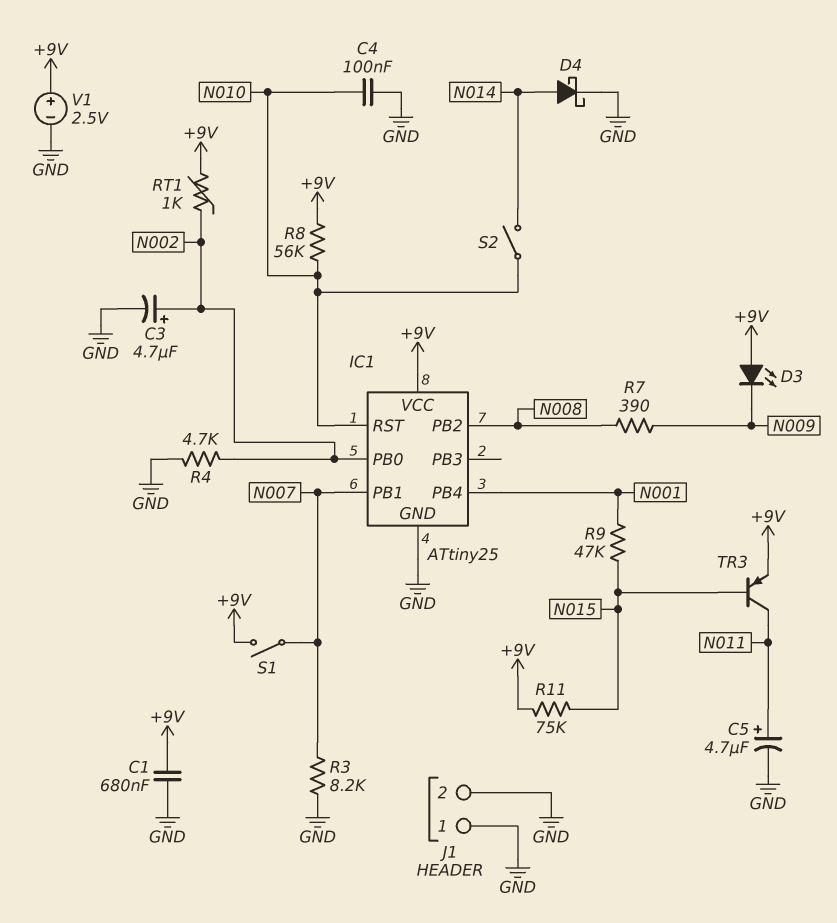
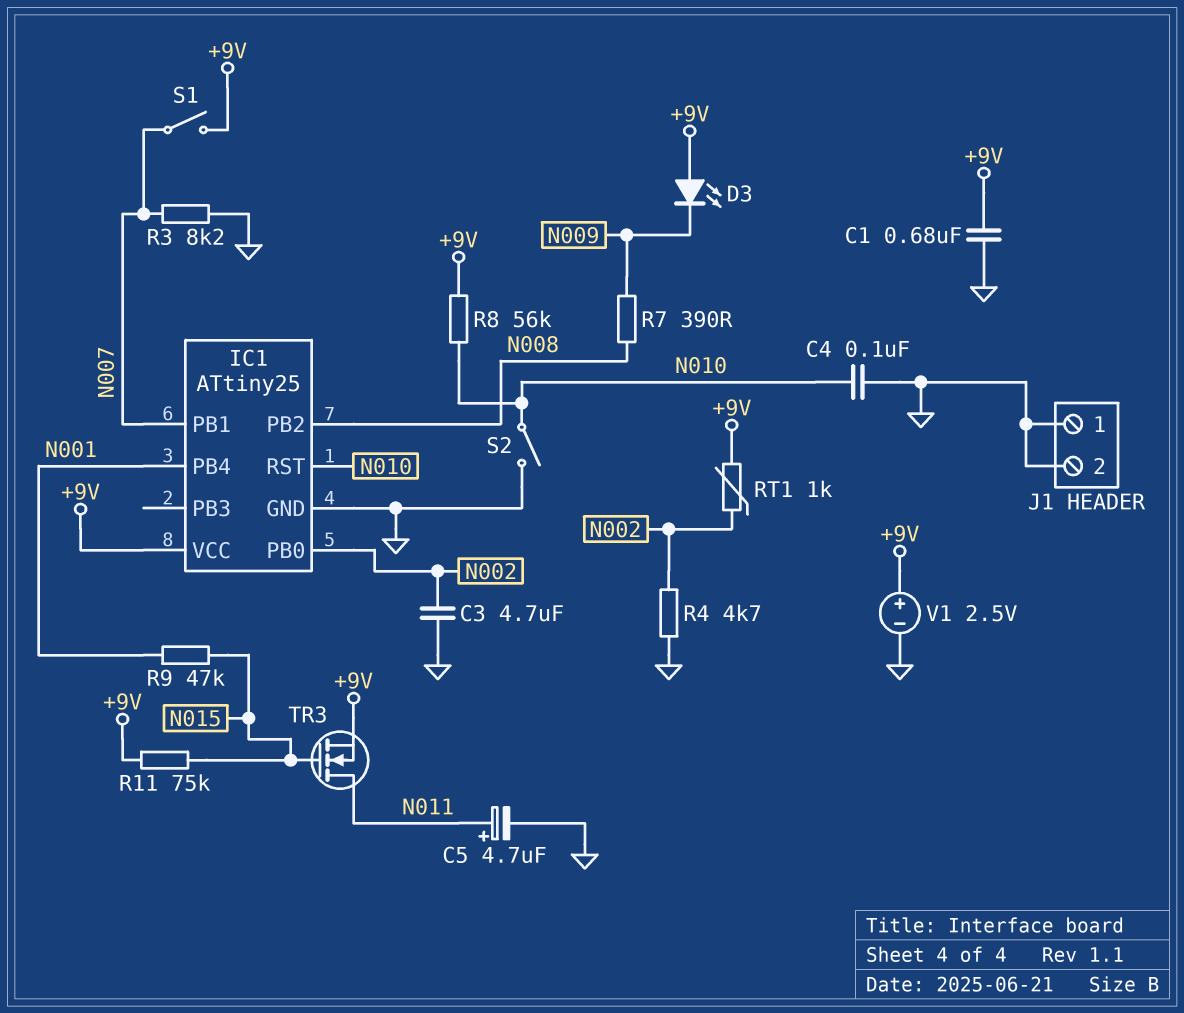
C3: 4.7uF (plus N002, minus GND) -> 4.7uF (GND, N002)
D4: schottky (A N014, K GND) -> none
S2: switch (N010, N014) -> switch (GND, N010)
TR3: PNP (B N015, C N011, E +9V) -> NMOS (G N015, D N011, S +9V)

